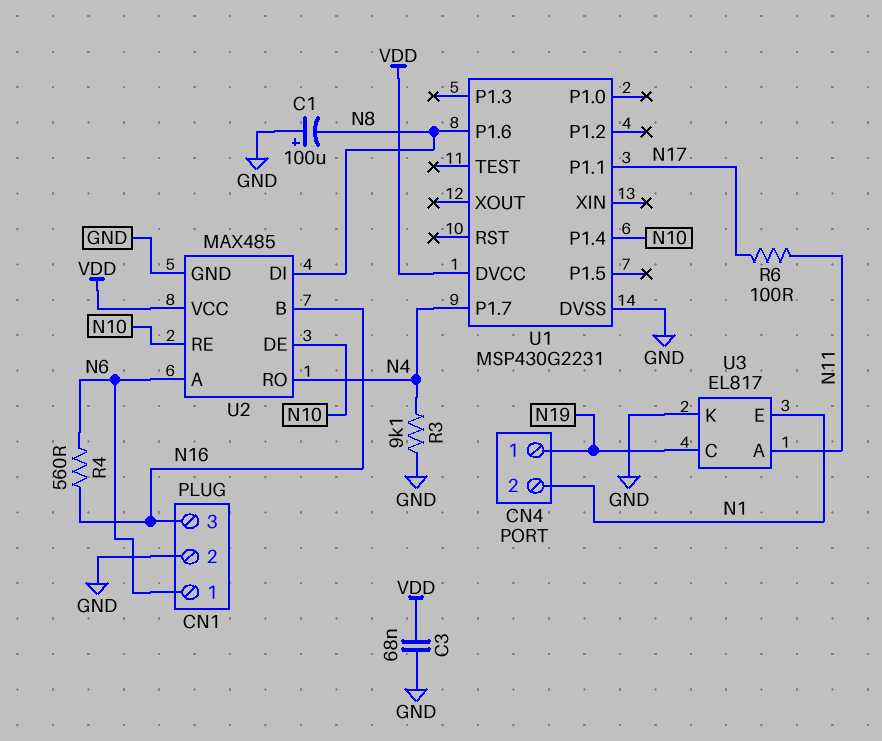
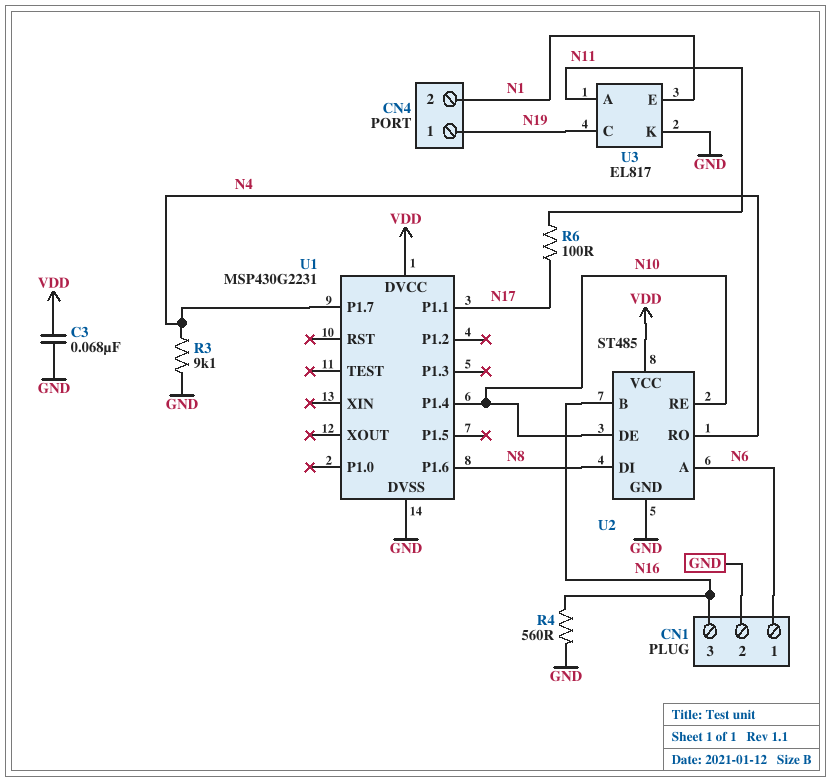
C1: 100uF (plus GND, minus N8) -> none
R4: 560 (N6, N16) -> 560 (GND, N16)
U2: MAX485 -> ST485

